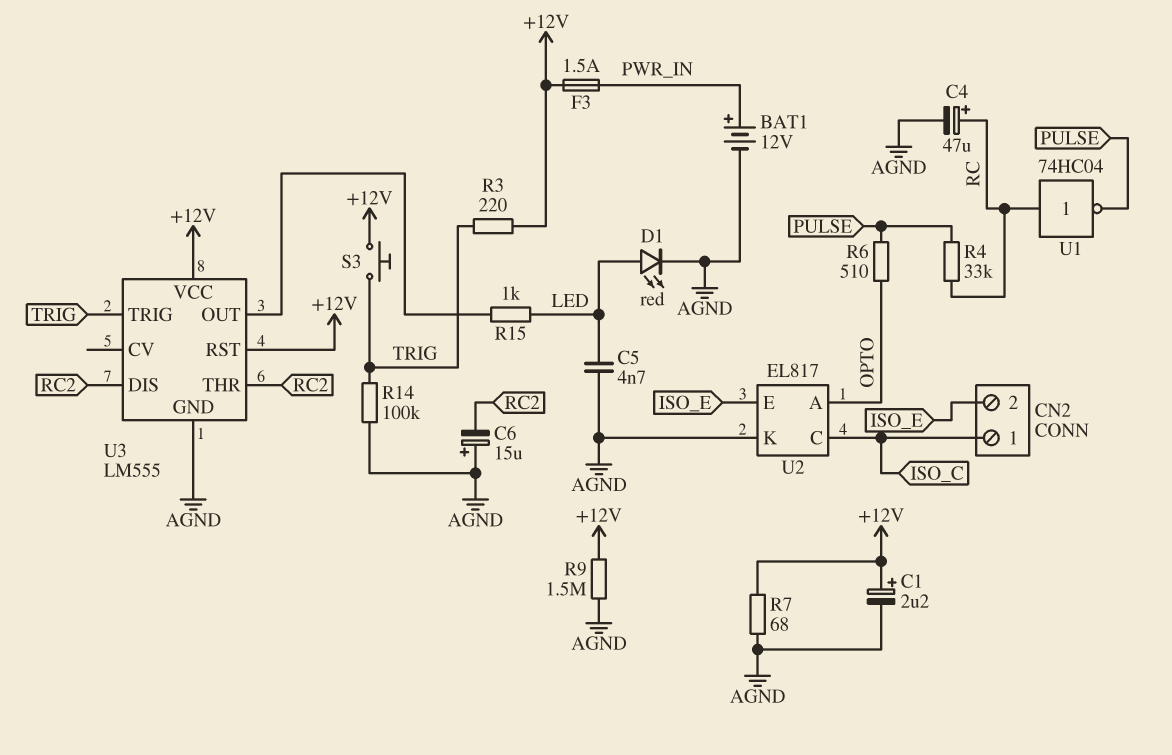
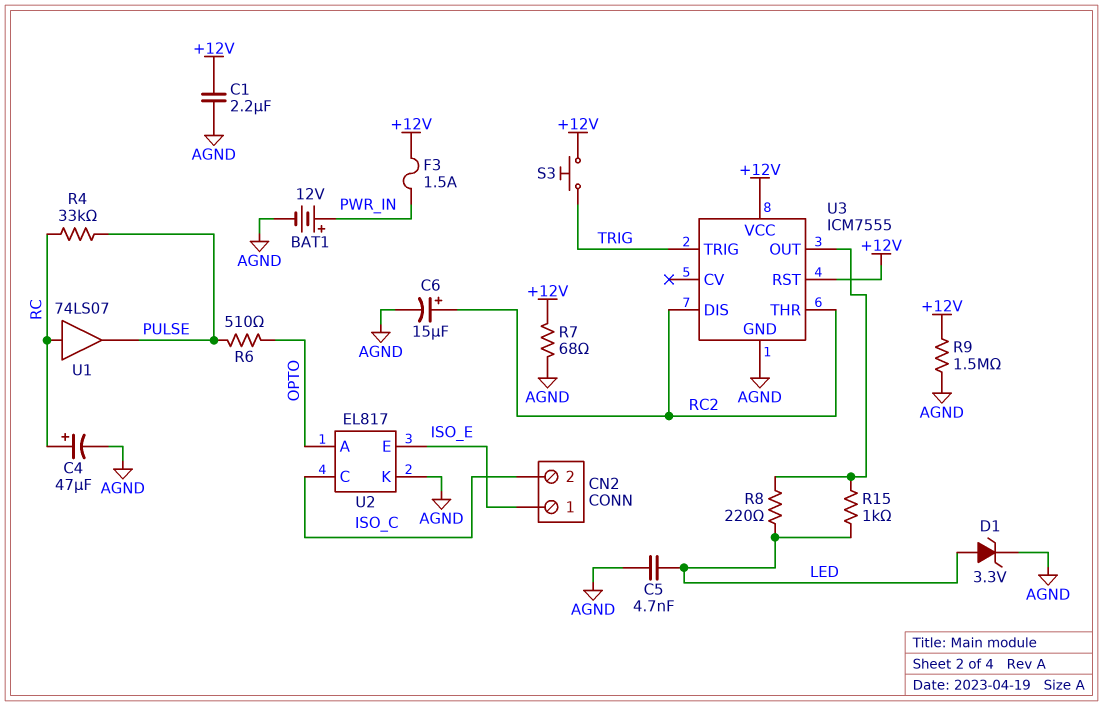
C1: 2.2uF (plus +12V, minus AGND) -> 2.2uF (+12V, AGND)
C6: 15uF (plus AGND, minus RC2) -> 15uF (plus RC2, minus AGND)
CN2 pin 1: ISO_C -> ISO_E
CN2 pin 2: ISO_E -> ISO_C
D1: LED red (A LED, K AGND) -> zener 3.3V (A LED, K AGND)
R3: 220 (+12V, TRIG) -> none
R8: none -> 220 (LED, U3/OUT)
R14: 100k (AGND, TRIG) -> none
U1: NOT 74HC04 (in RC, out PULSE) -> buffer 74LS07 (in RC, out PULSE)
U3: LM555 -> ICM7555

